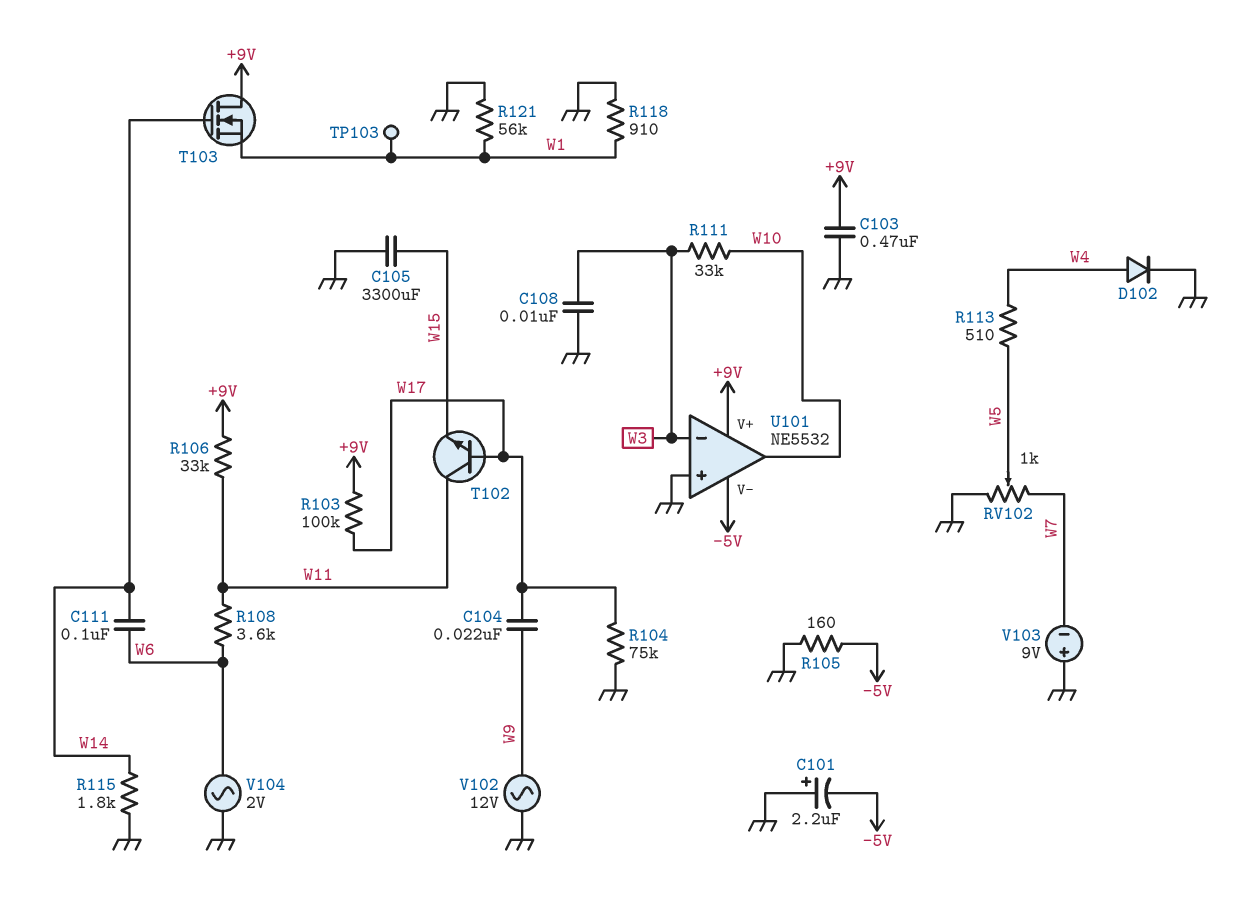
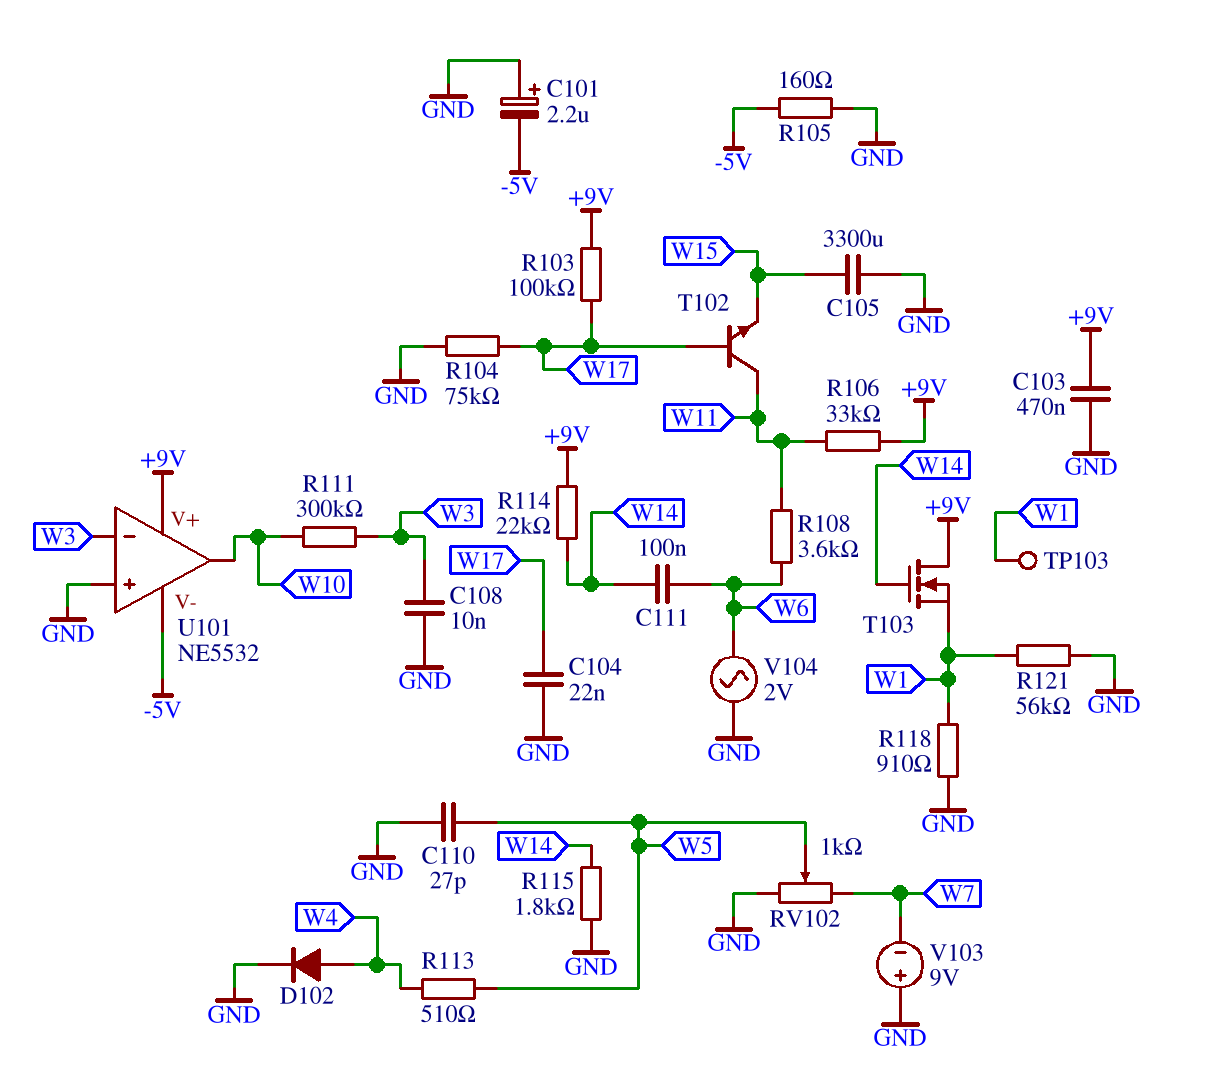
C104: 22nF (W9, W17) -> 22nF (GND, W17)
C110: none -> 27pF (GND, W5)
R111: 33k (W3, W10) -> 300k (W3, W10)
R114: none -> 22k (+9V, W14)
V102: AC 12V (GND, W9) -> none

